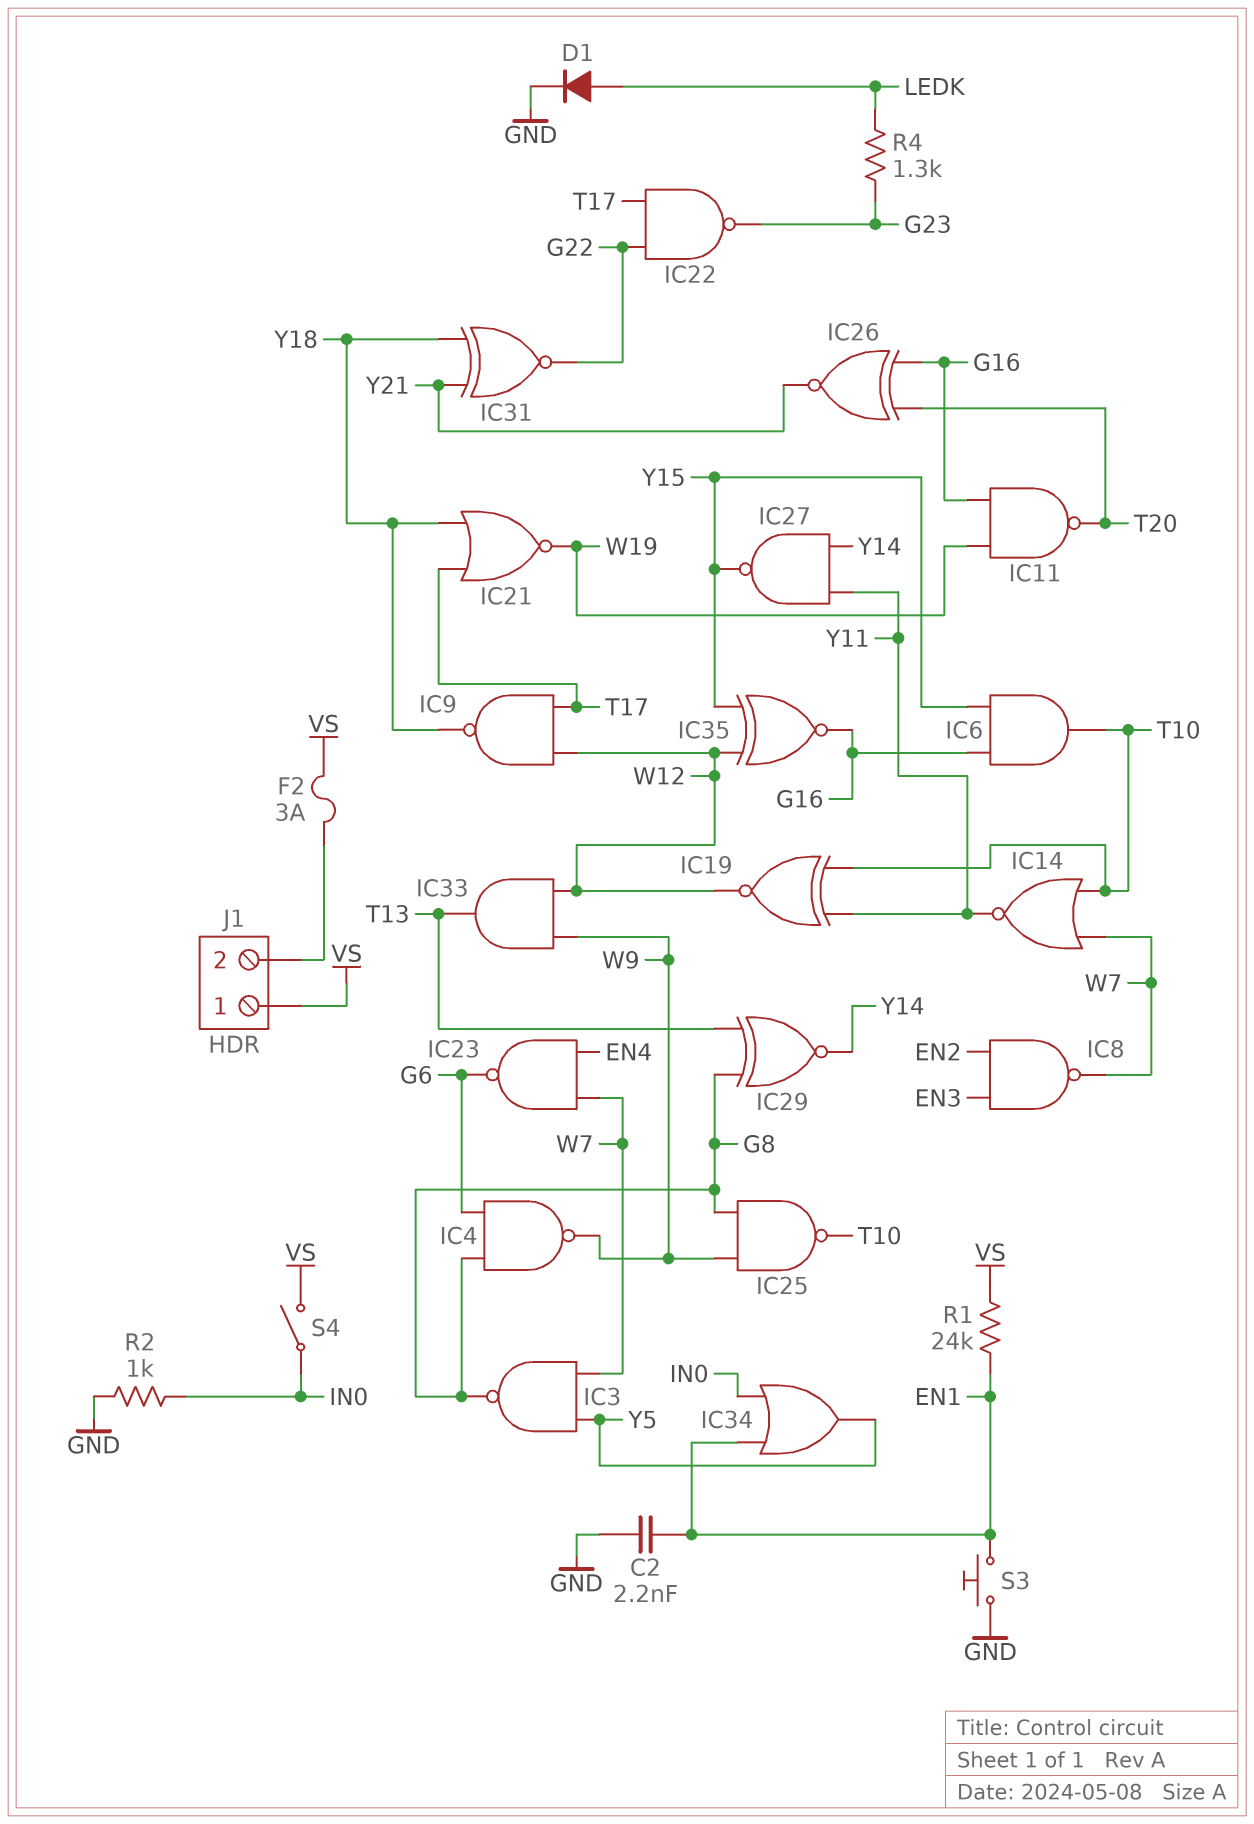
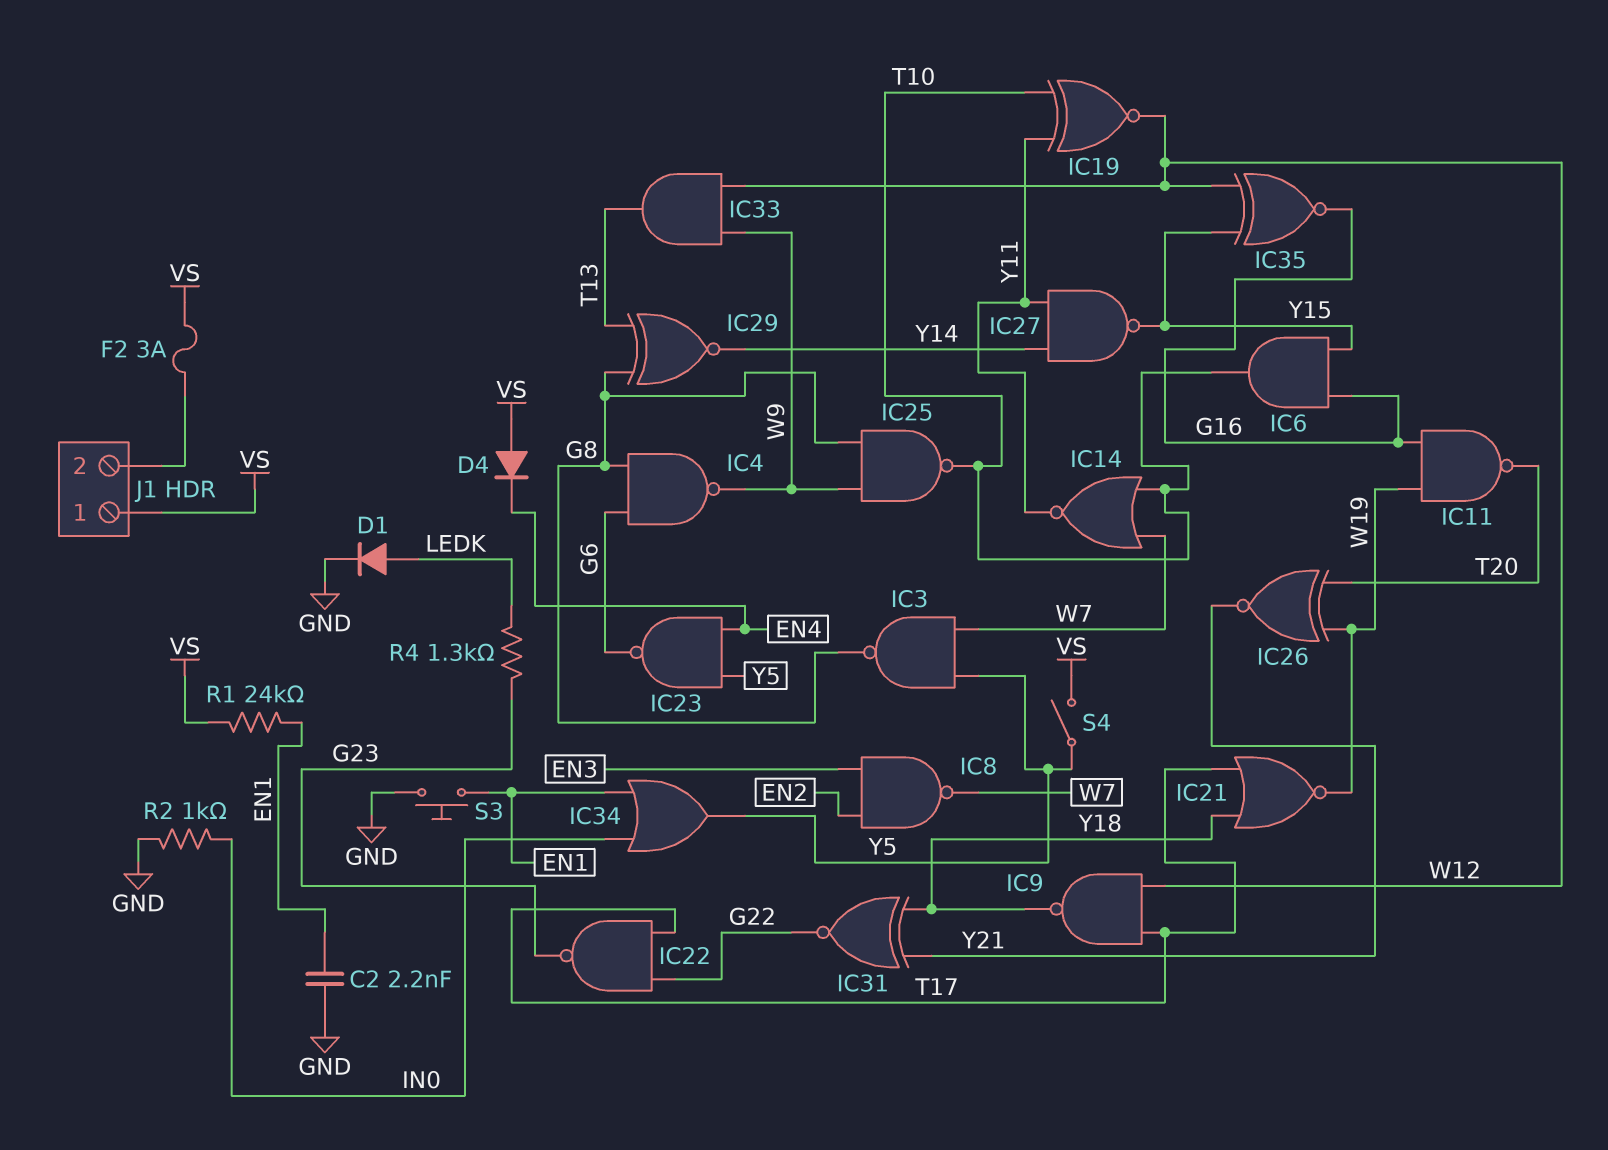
D4: none -> diode (A VS, K EN4)
IC23: NAND (in EN4, in W7, out G6) -> NAND (in EN4, in Y5, out G6)
IC26: XNOR (in G16, in T20, out Y21) -> XNOR (in T20, in W19, out Y21)
S4: switch (IN0, VS) -> switch (VS, Y5)

